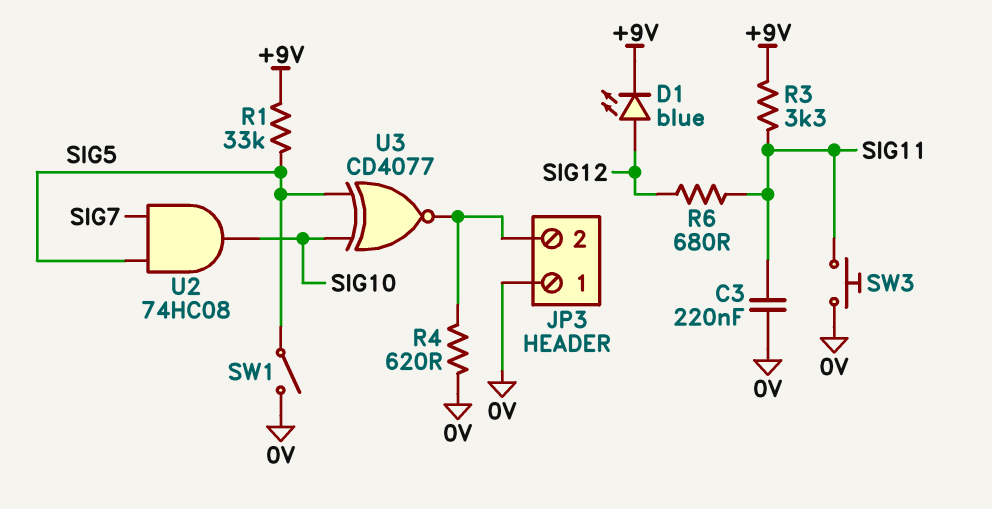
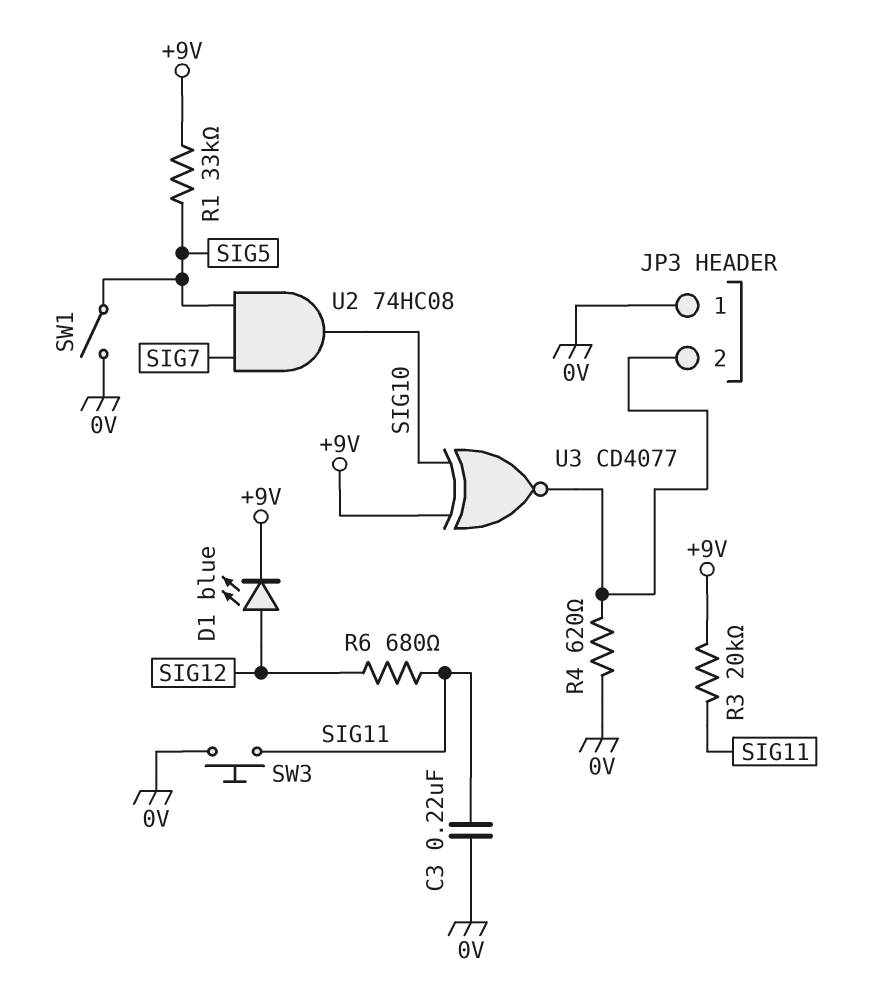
R3: 3.3k (+9V, SIG11) -> 20k (+9V, SIG11)
U3: XNOR CD4077 (in SIG5, in SIG10, out JP3/2) -> XNOR CD4077 (in +9V, in SIG10, out JP3/2)

